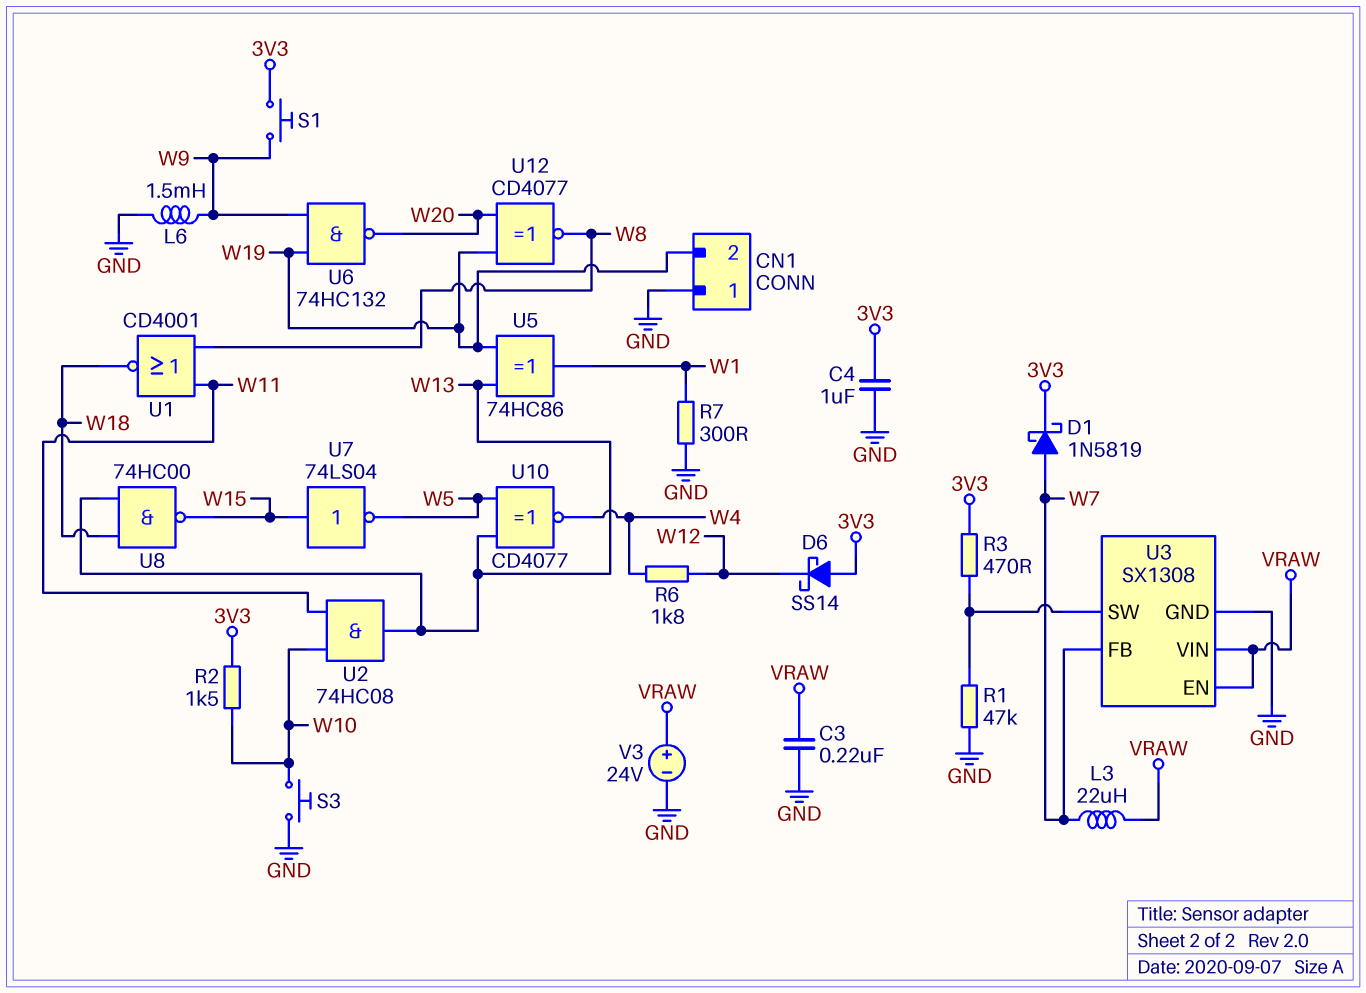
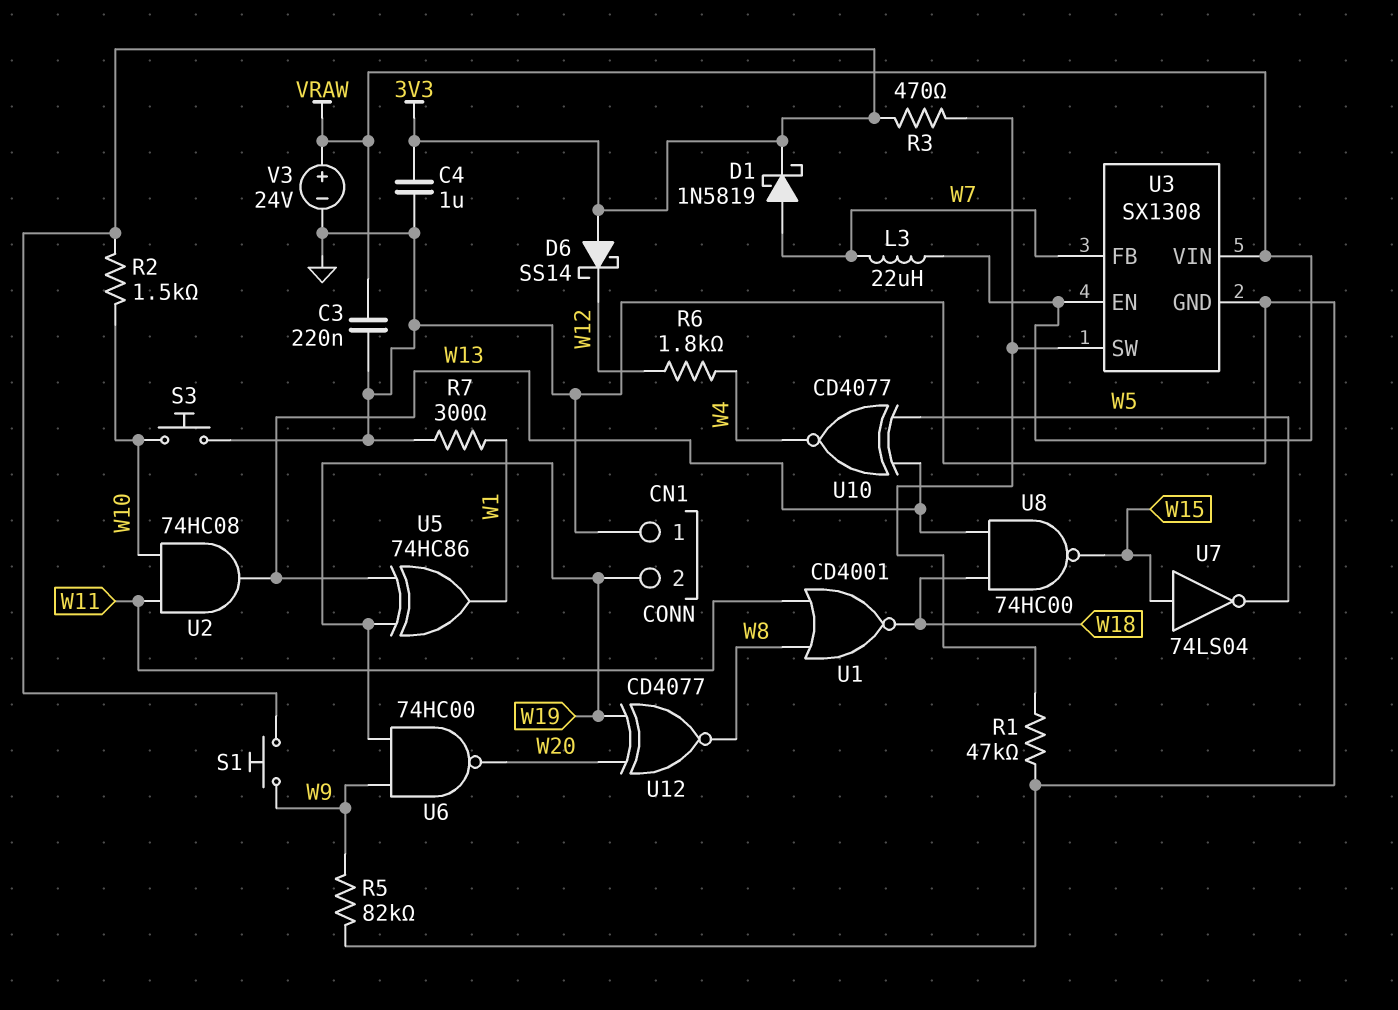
L6: 1.5mH (GND, W9) -> none
R5: none -> 82k (GND, W9)
U6: NAND 74HC132 (in W9, in W19, out W20) -> NAND 74HC00 (in W9, in W19, out W20)

